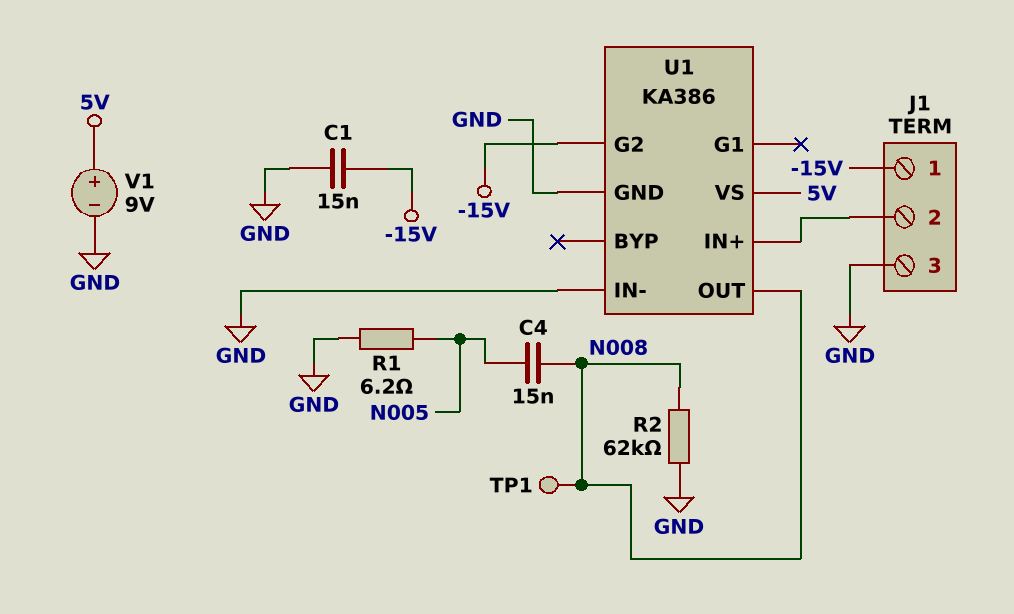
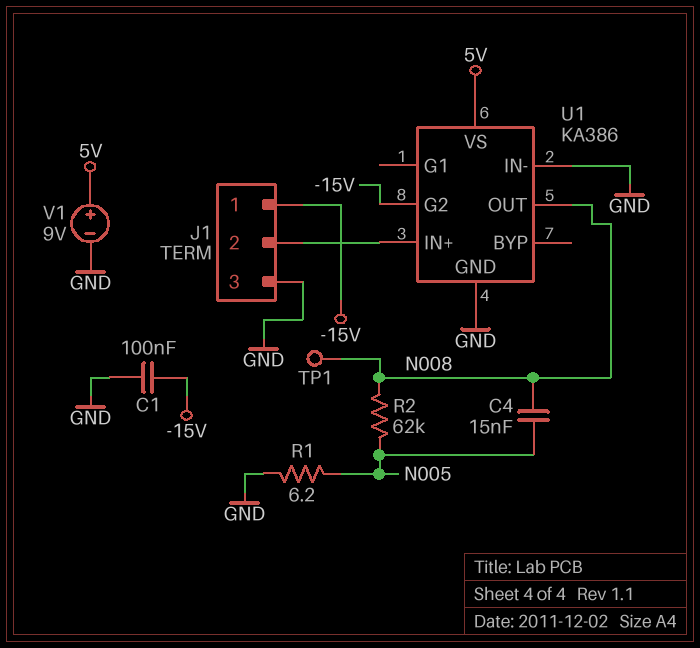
C1: 15nF (-15V, GND) -> 100nF (-15V, GND)
R2: 62k (GND, N008) -> 62k (N005, N008)

